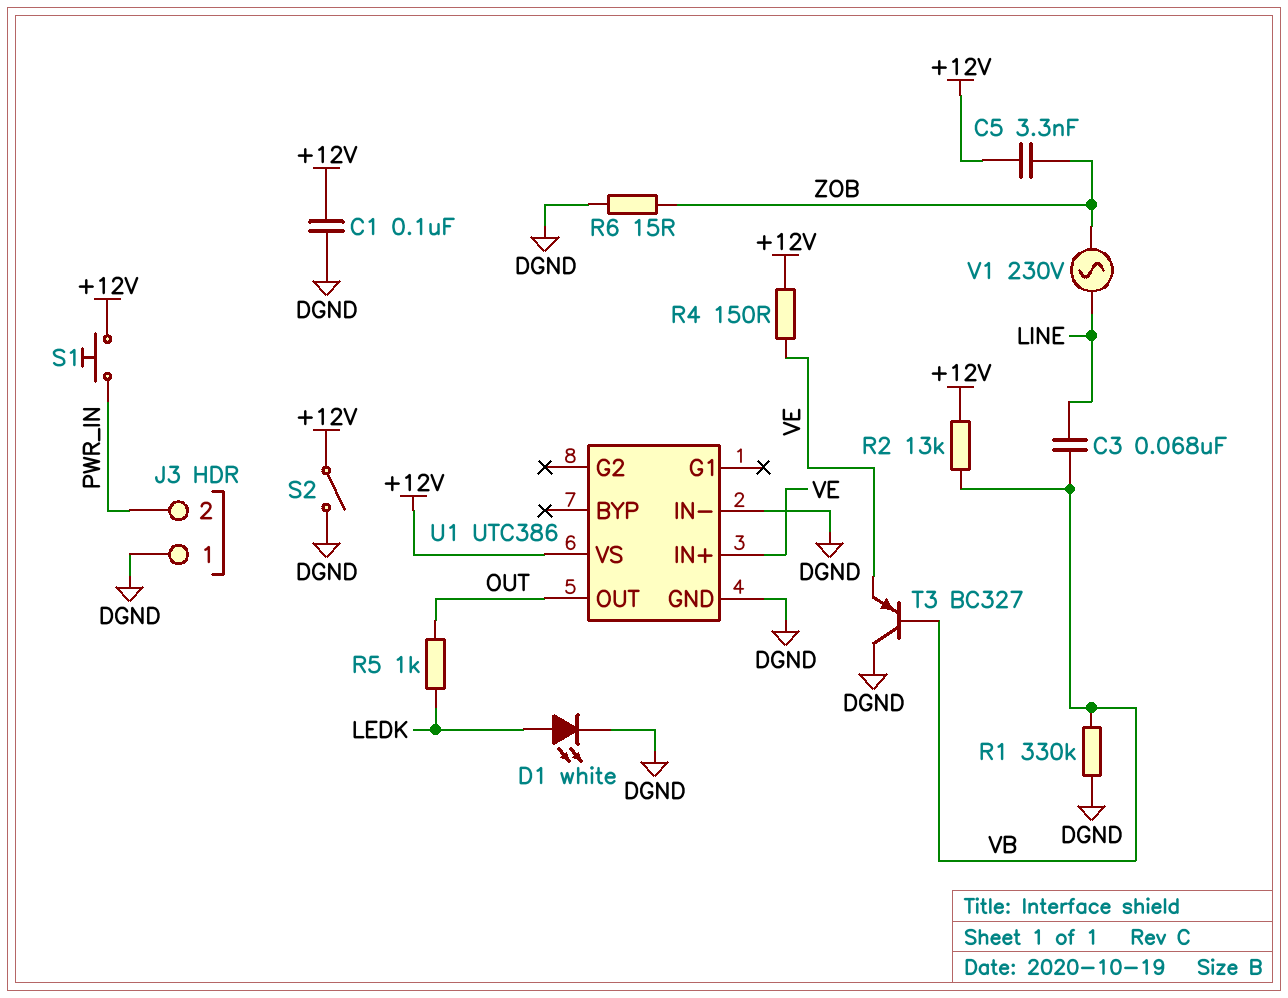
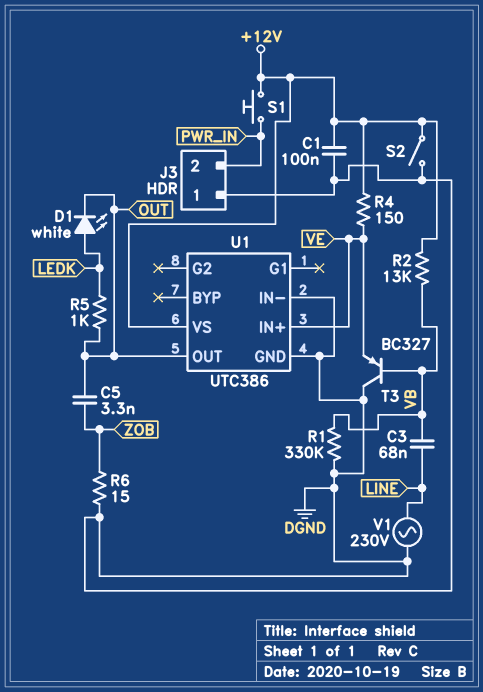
C5: 3.3nF (+12V, ZOB) -> 3.3nF (OUT, ZOB)
D1: LED white (A LEDK, K DGND) -> LED white (A LEDK, K OUT)
V1: AC 230V (LINE, ZOB) -> AC 230V (DGND, LINE)

